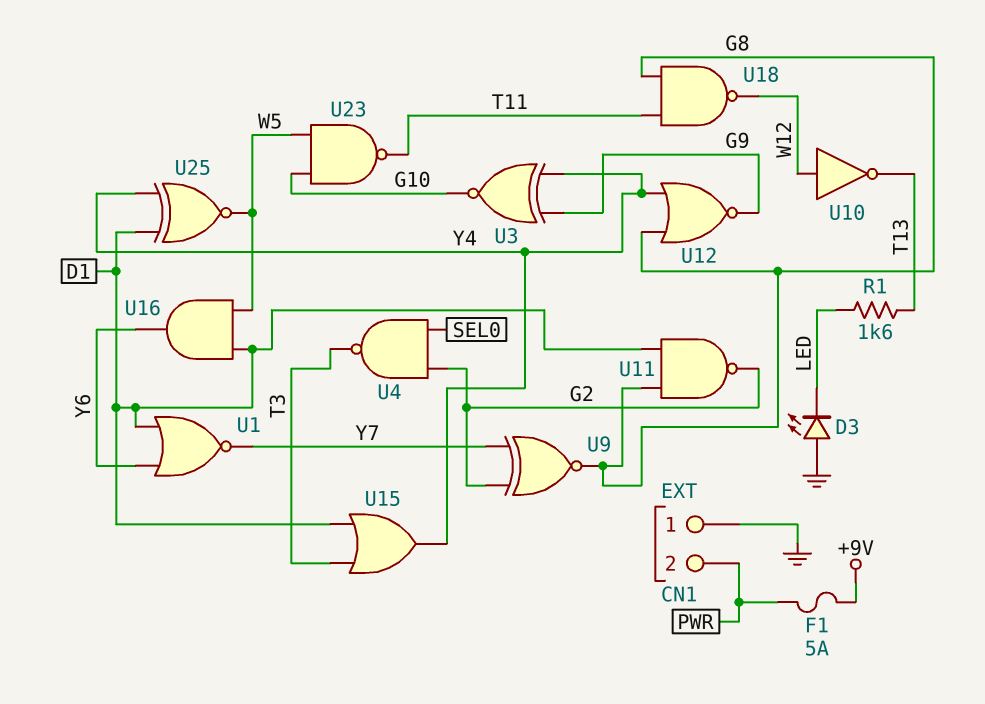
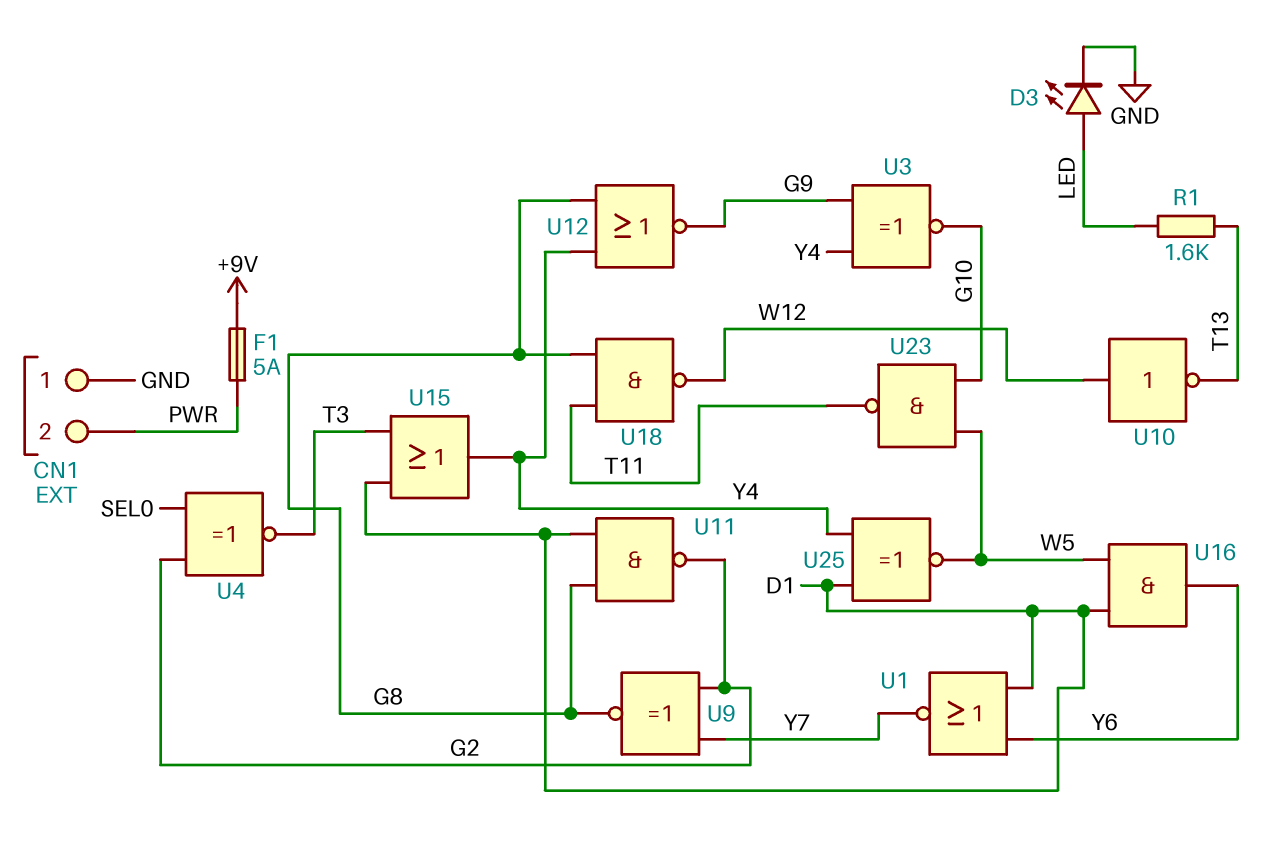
D3: LED (A GND, K LED) -> LED (A LED, K GND)
U4: NAND (in G2, in SEL0, out T3) -> XNOR (in G2, in SEL0, out T3)

